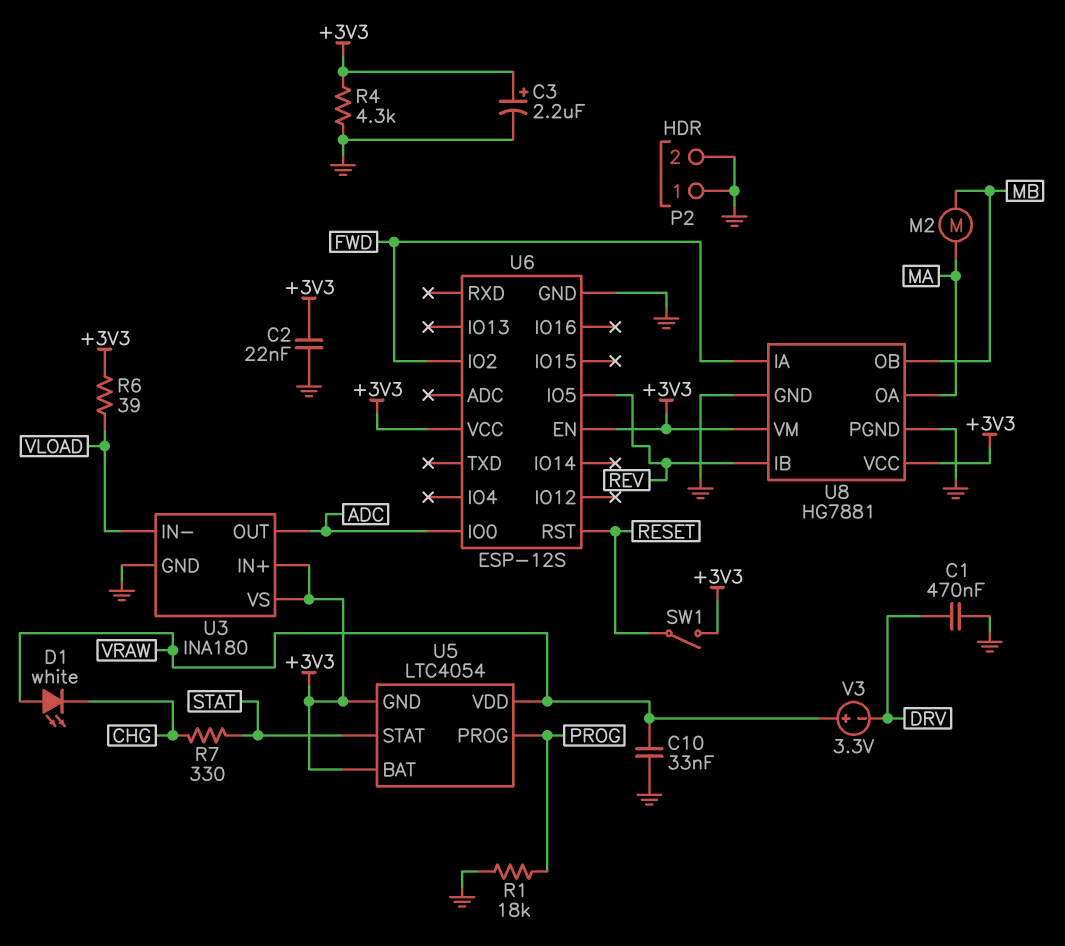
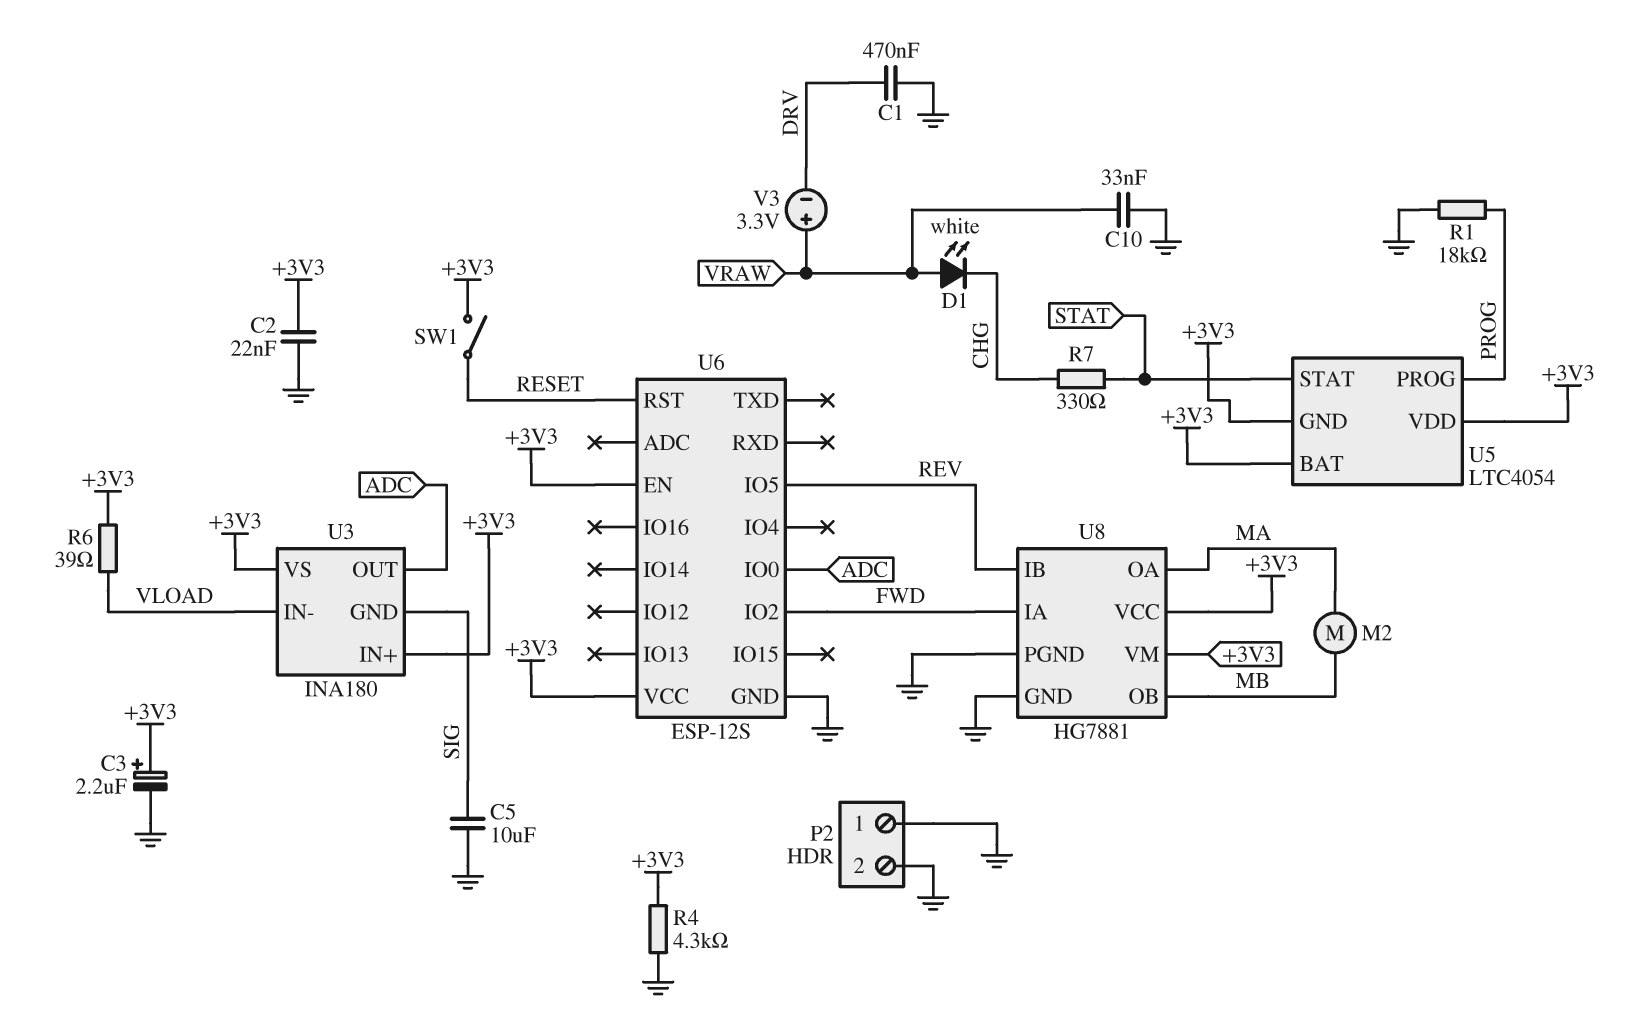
C5: none -> 10uF (GND, SIG)
U3 pin GND: GND -> SIG
U5 pin VDD: VRAW -> +3V3

